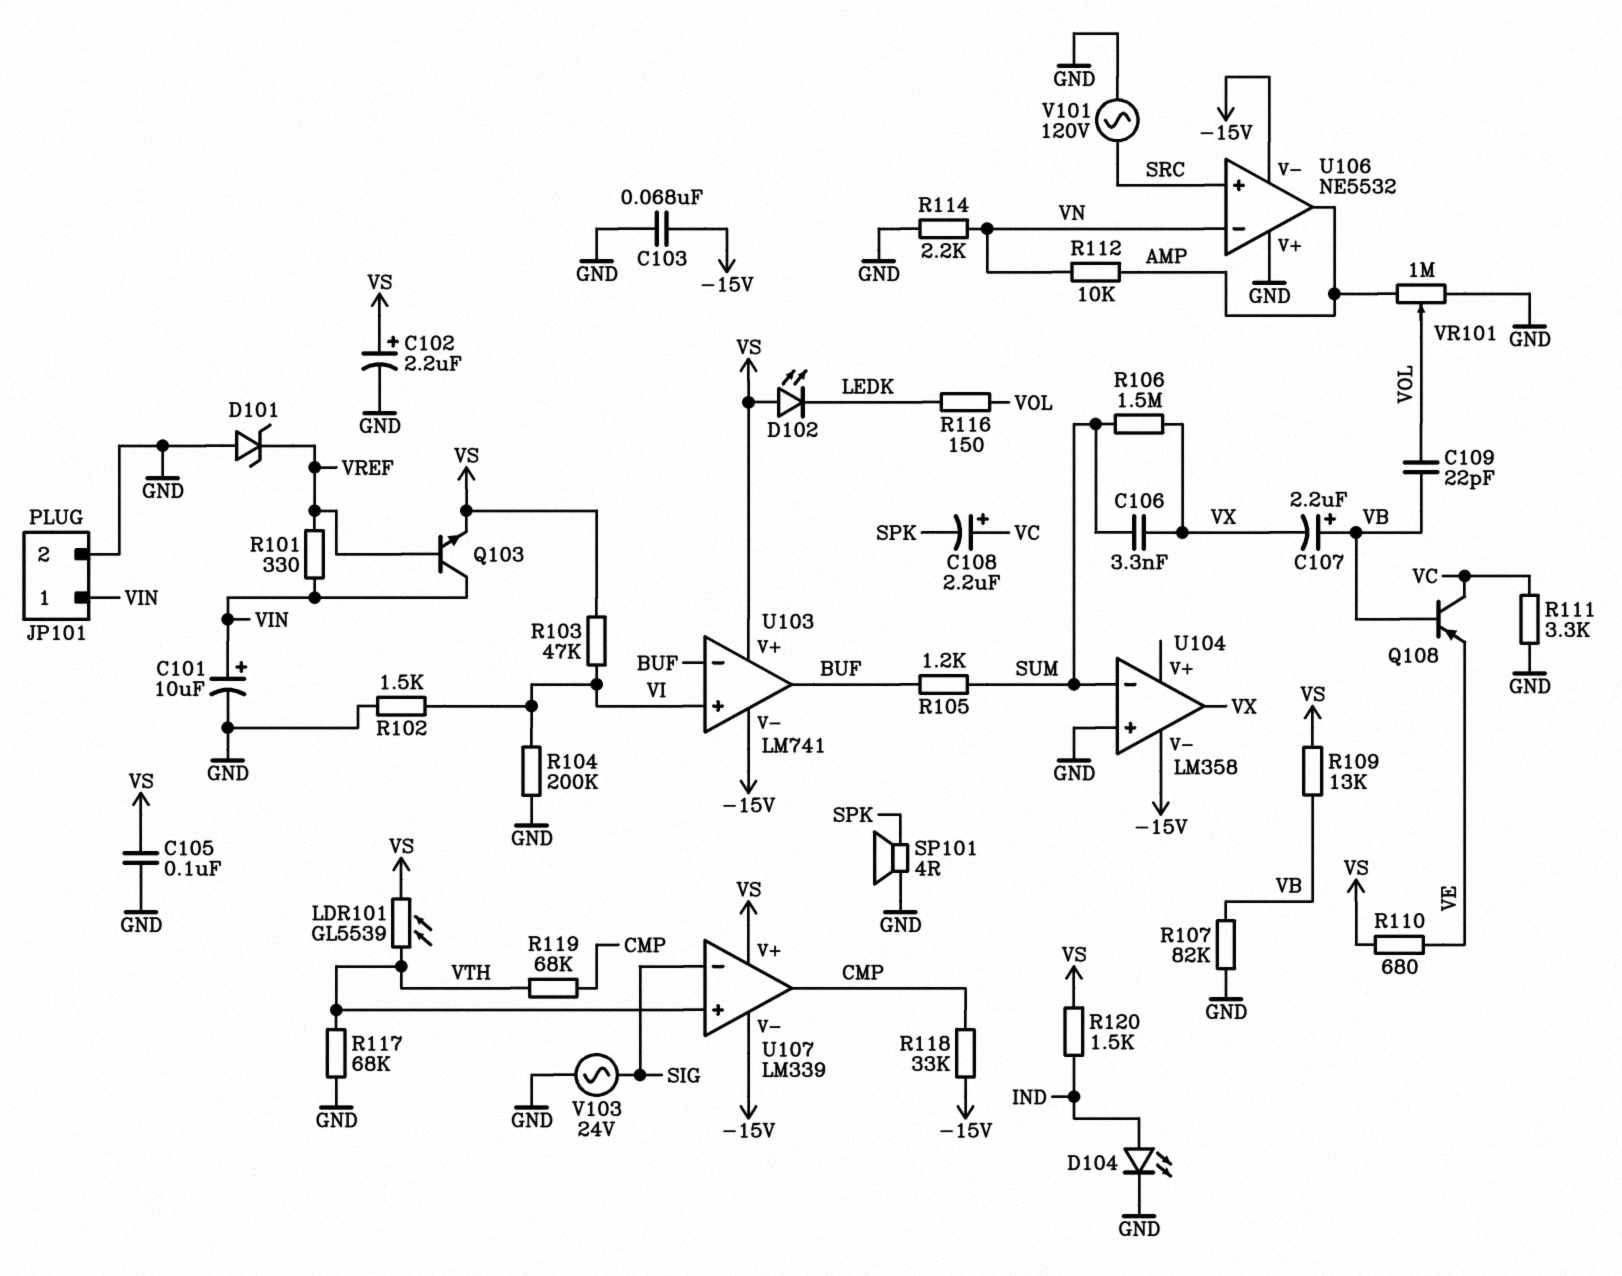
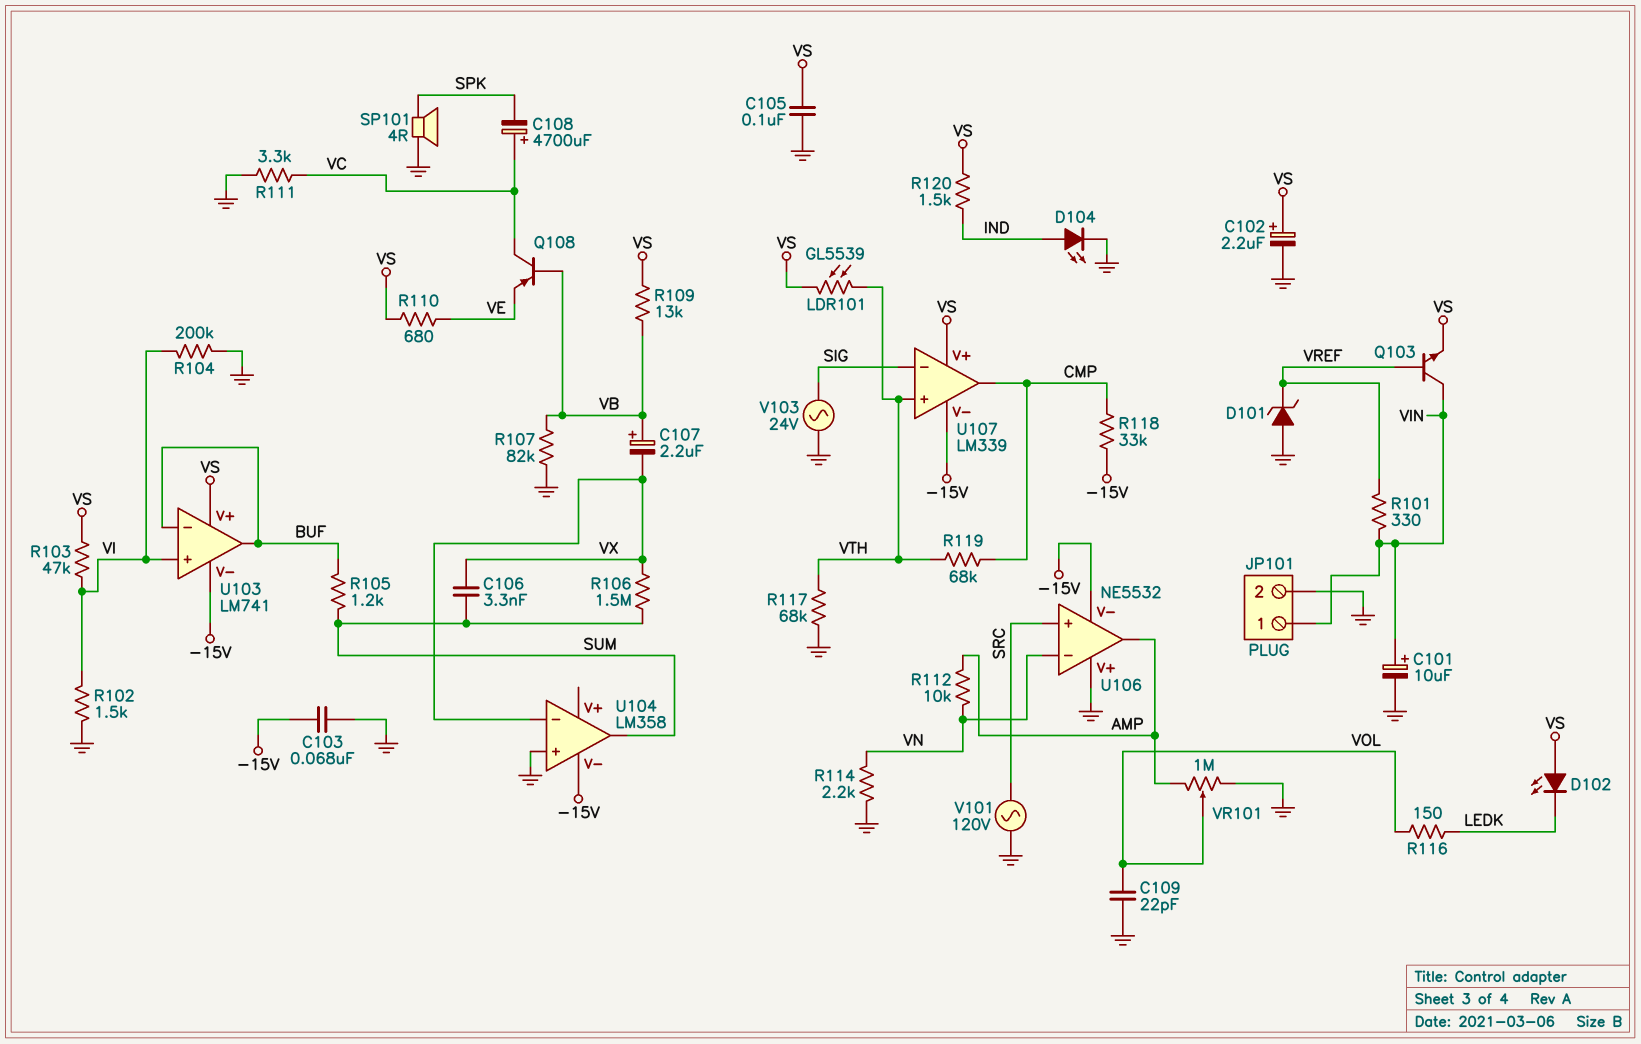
C108: 2.2uF (plus VC, minus SPK) -> 4700uF (plus VC, minus SPK)
C109: 22pF (VB, VOL) -> 22pF (GND, VOL)
U104 pin in-: SUM -> VX
U104 pin out: VX -> SUM

